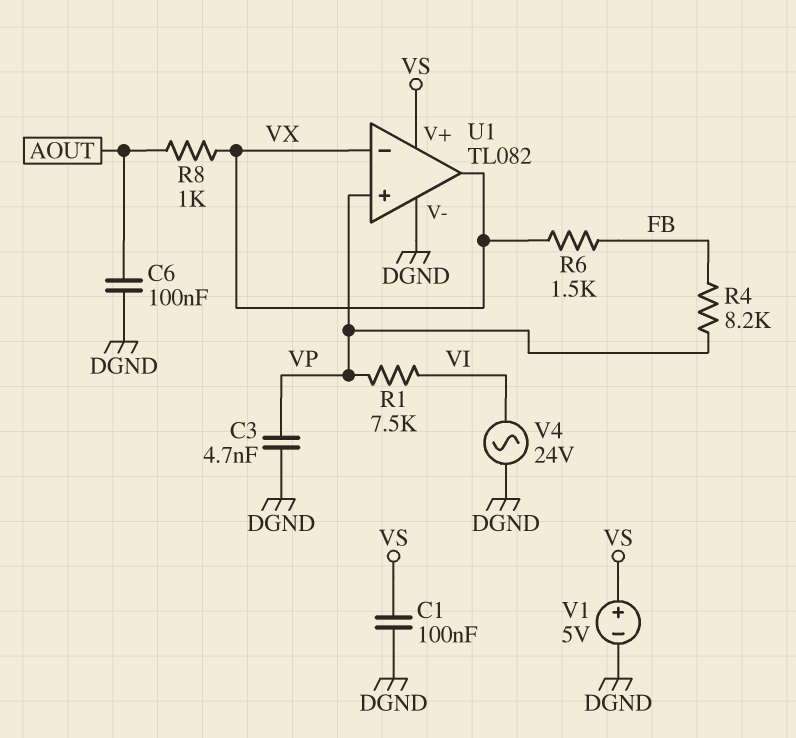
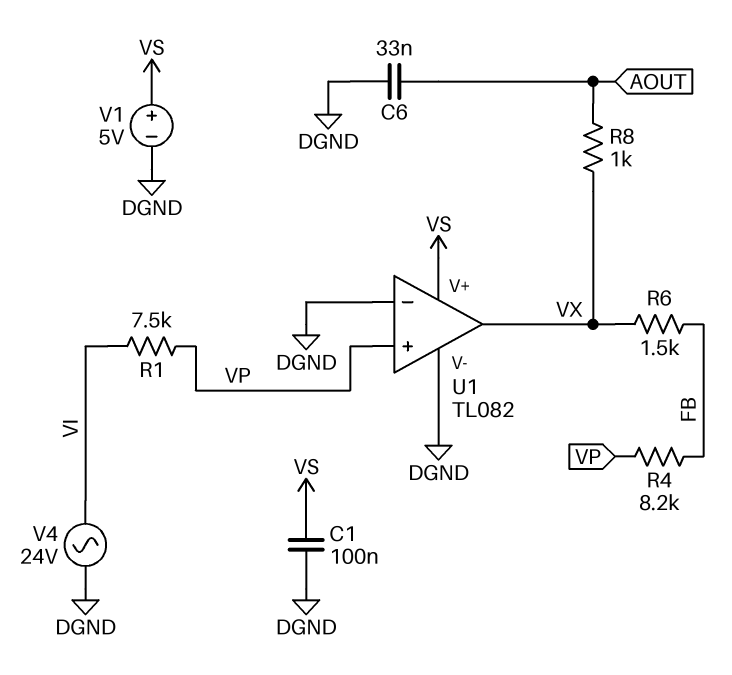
C3: 4.7nF (DGND, VP) -> none
C6: 100nF (AOUT, DGND) -> 33nF (AOUT, DGND)
U1 pin in-: VX -> DGND

